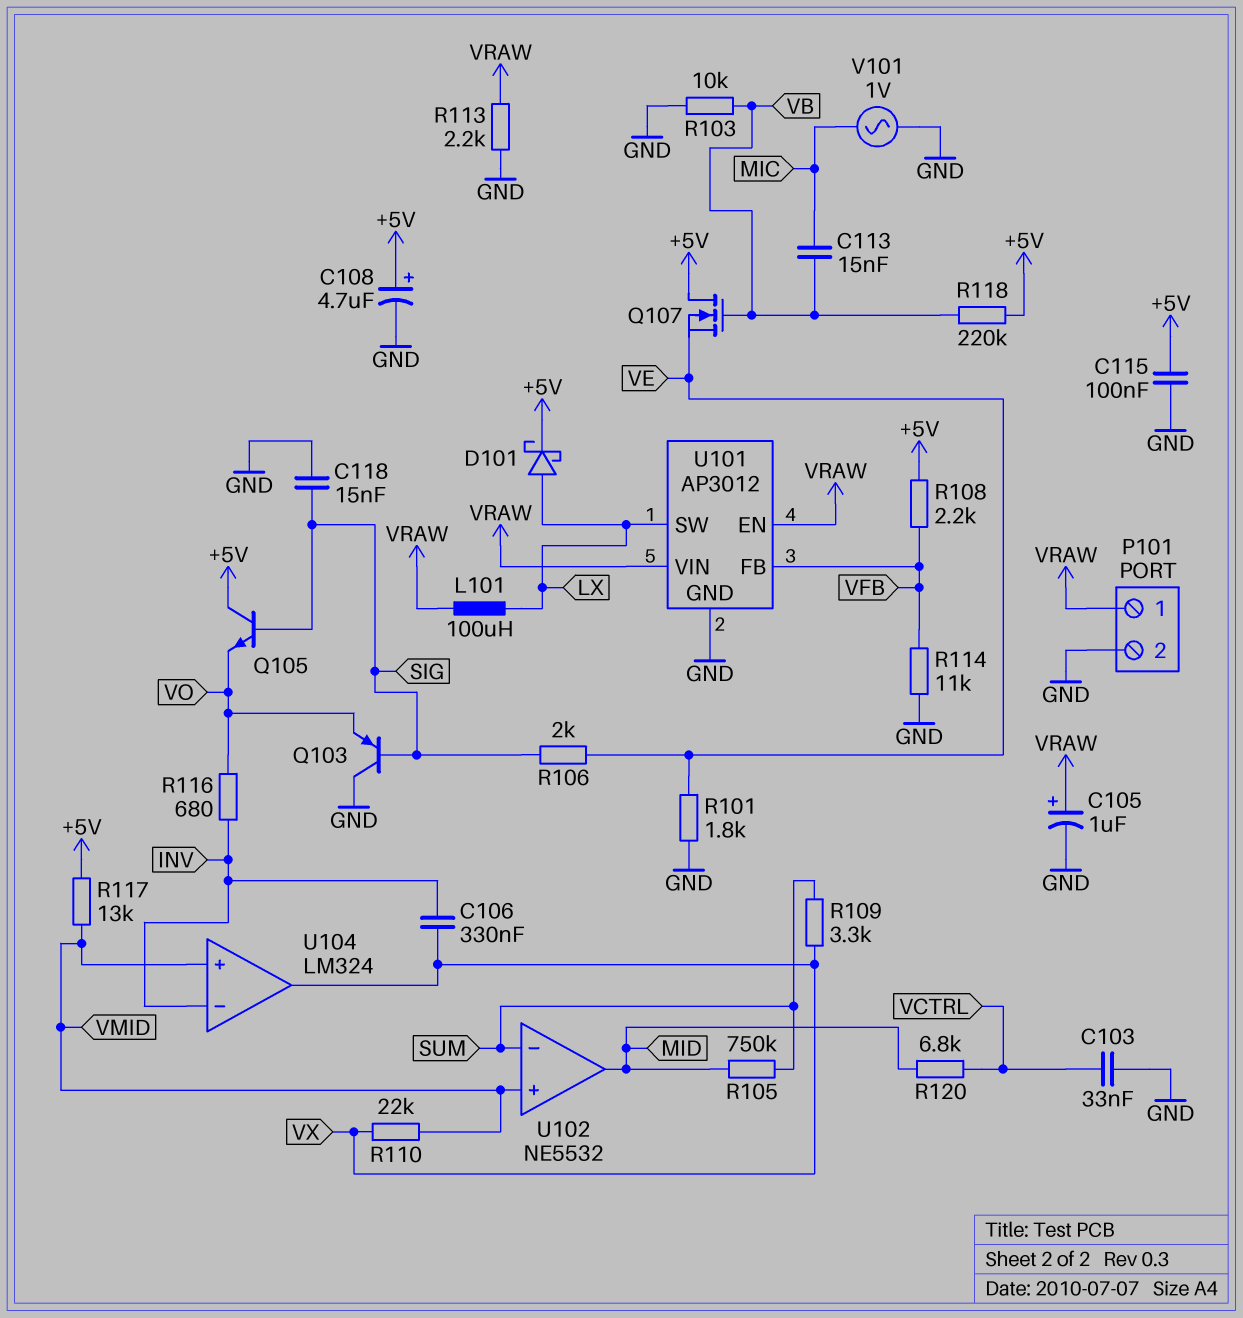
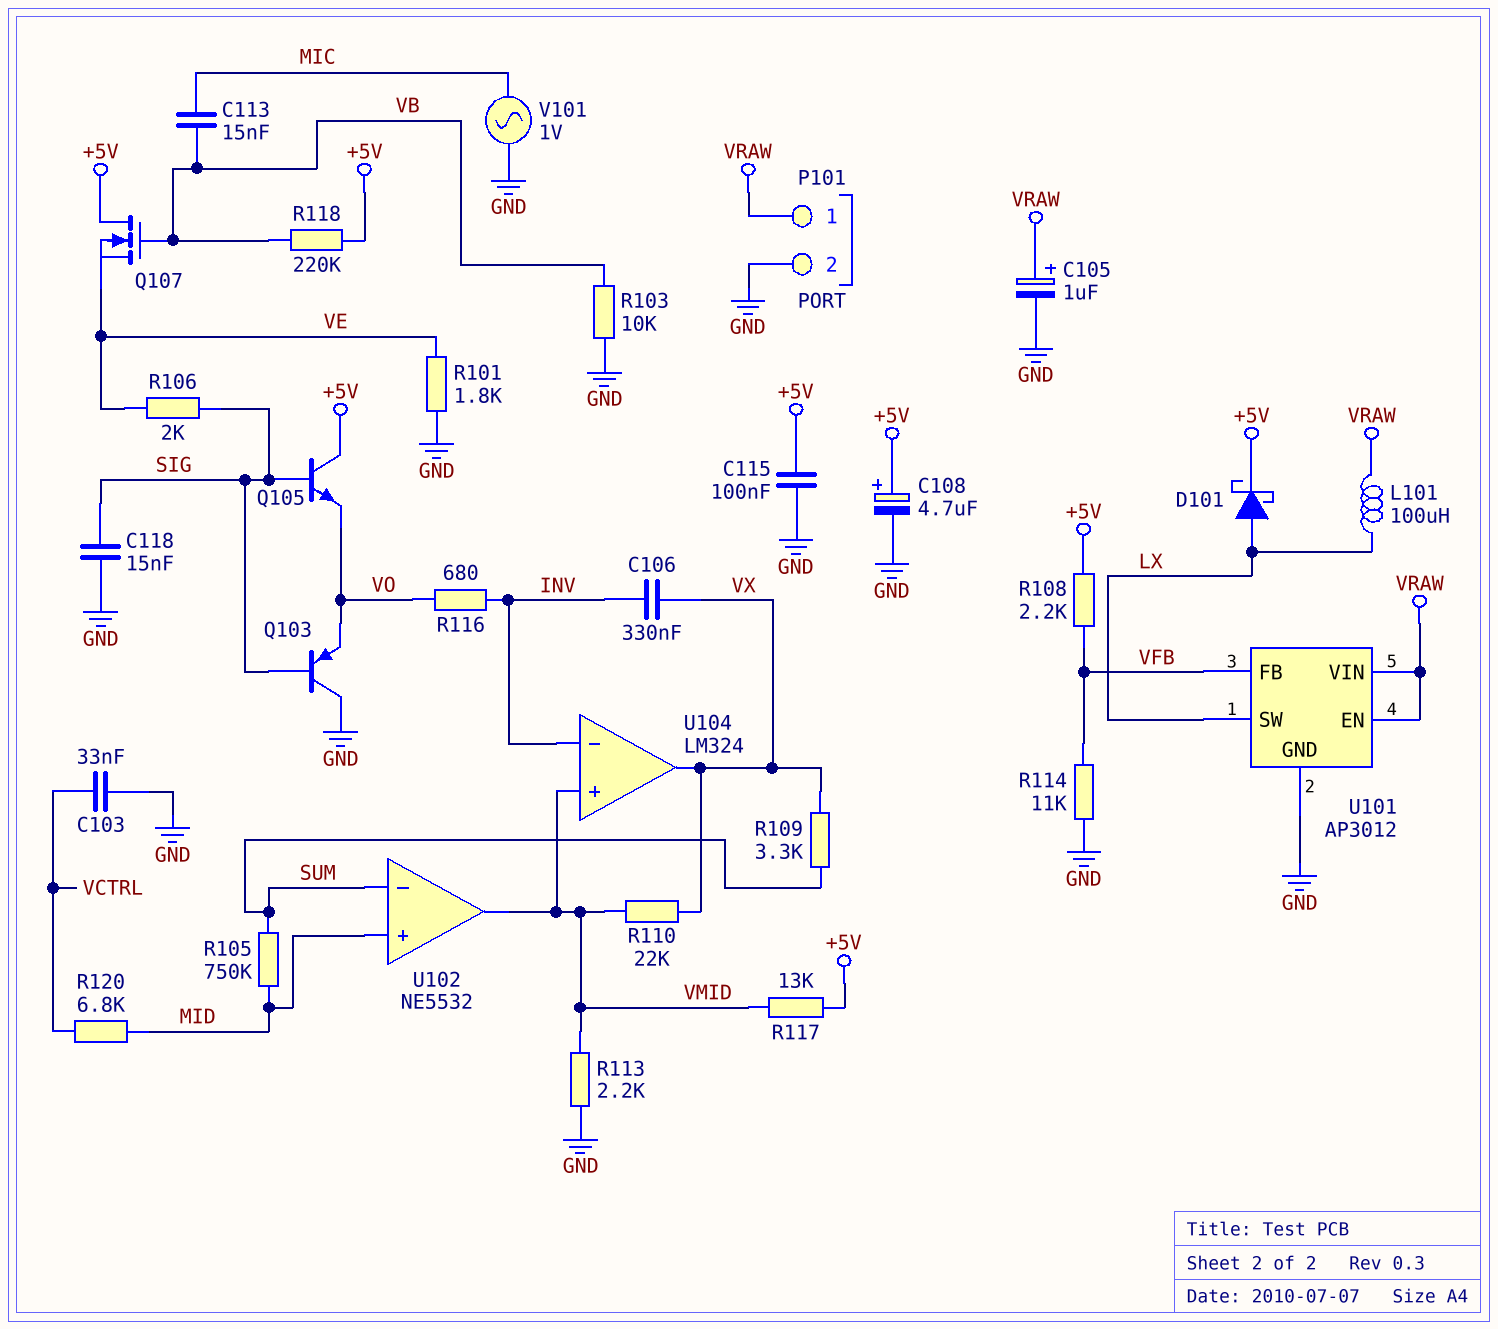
R113: 2.2k (GND, VRAW) -> 2.2k (GND, VMID)
U102 pin in+: VMID -> MID
U102 pin out: MID -> VMID

